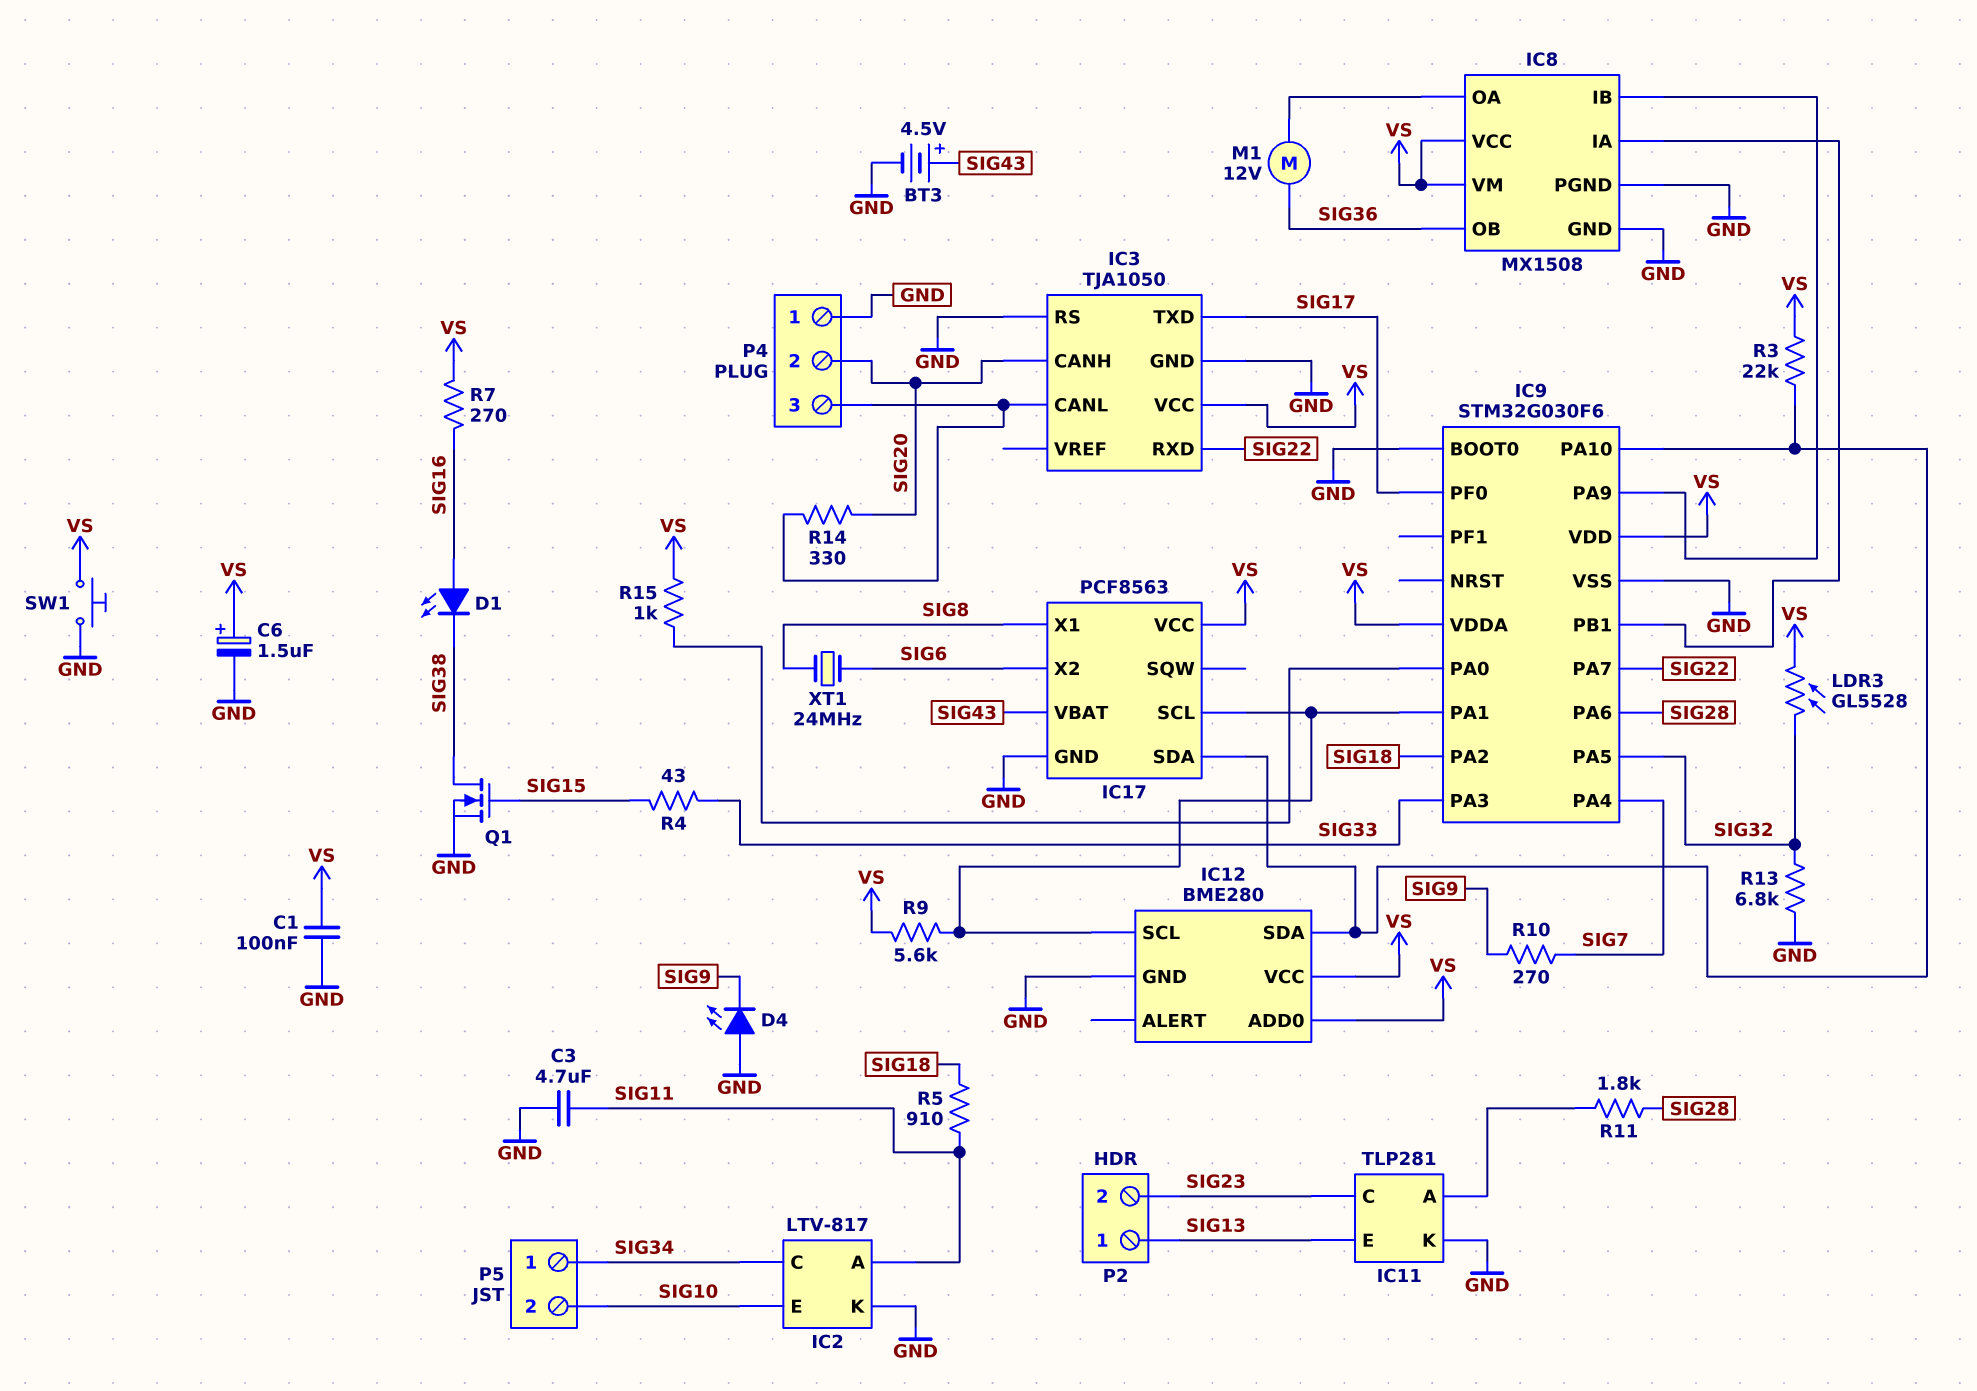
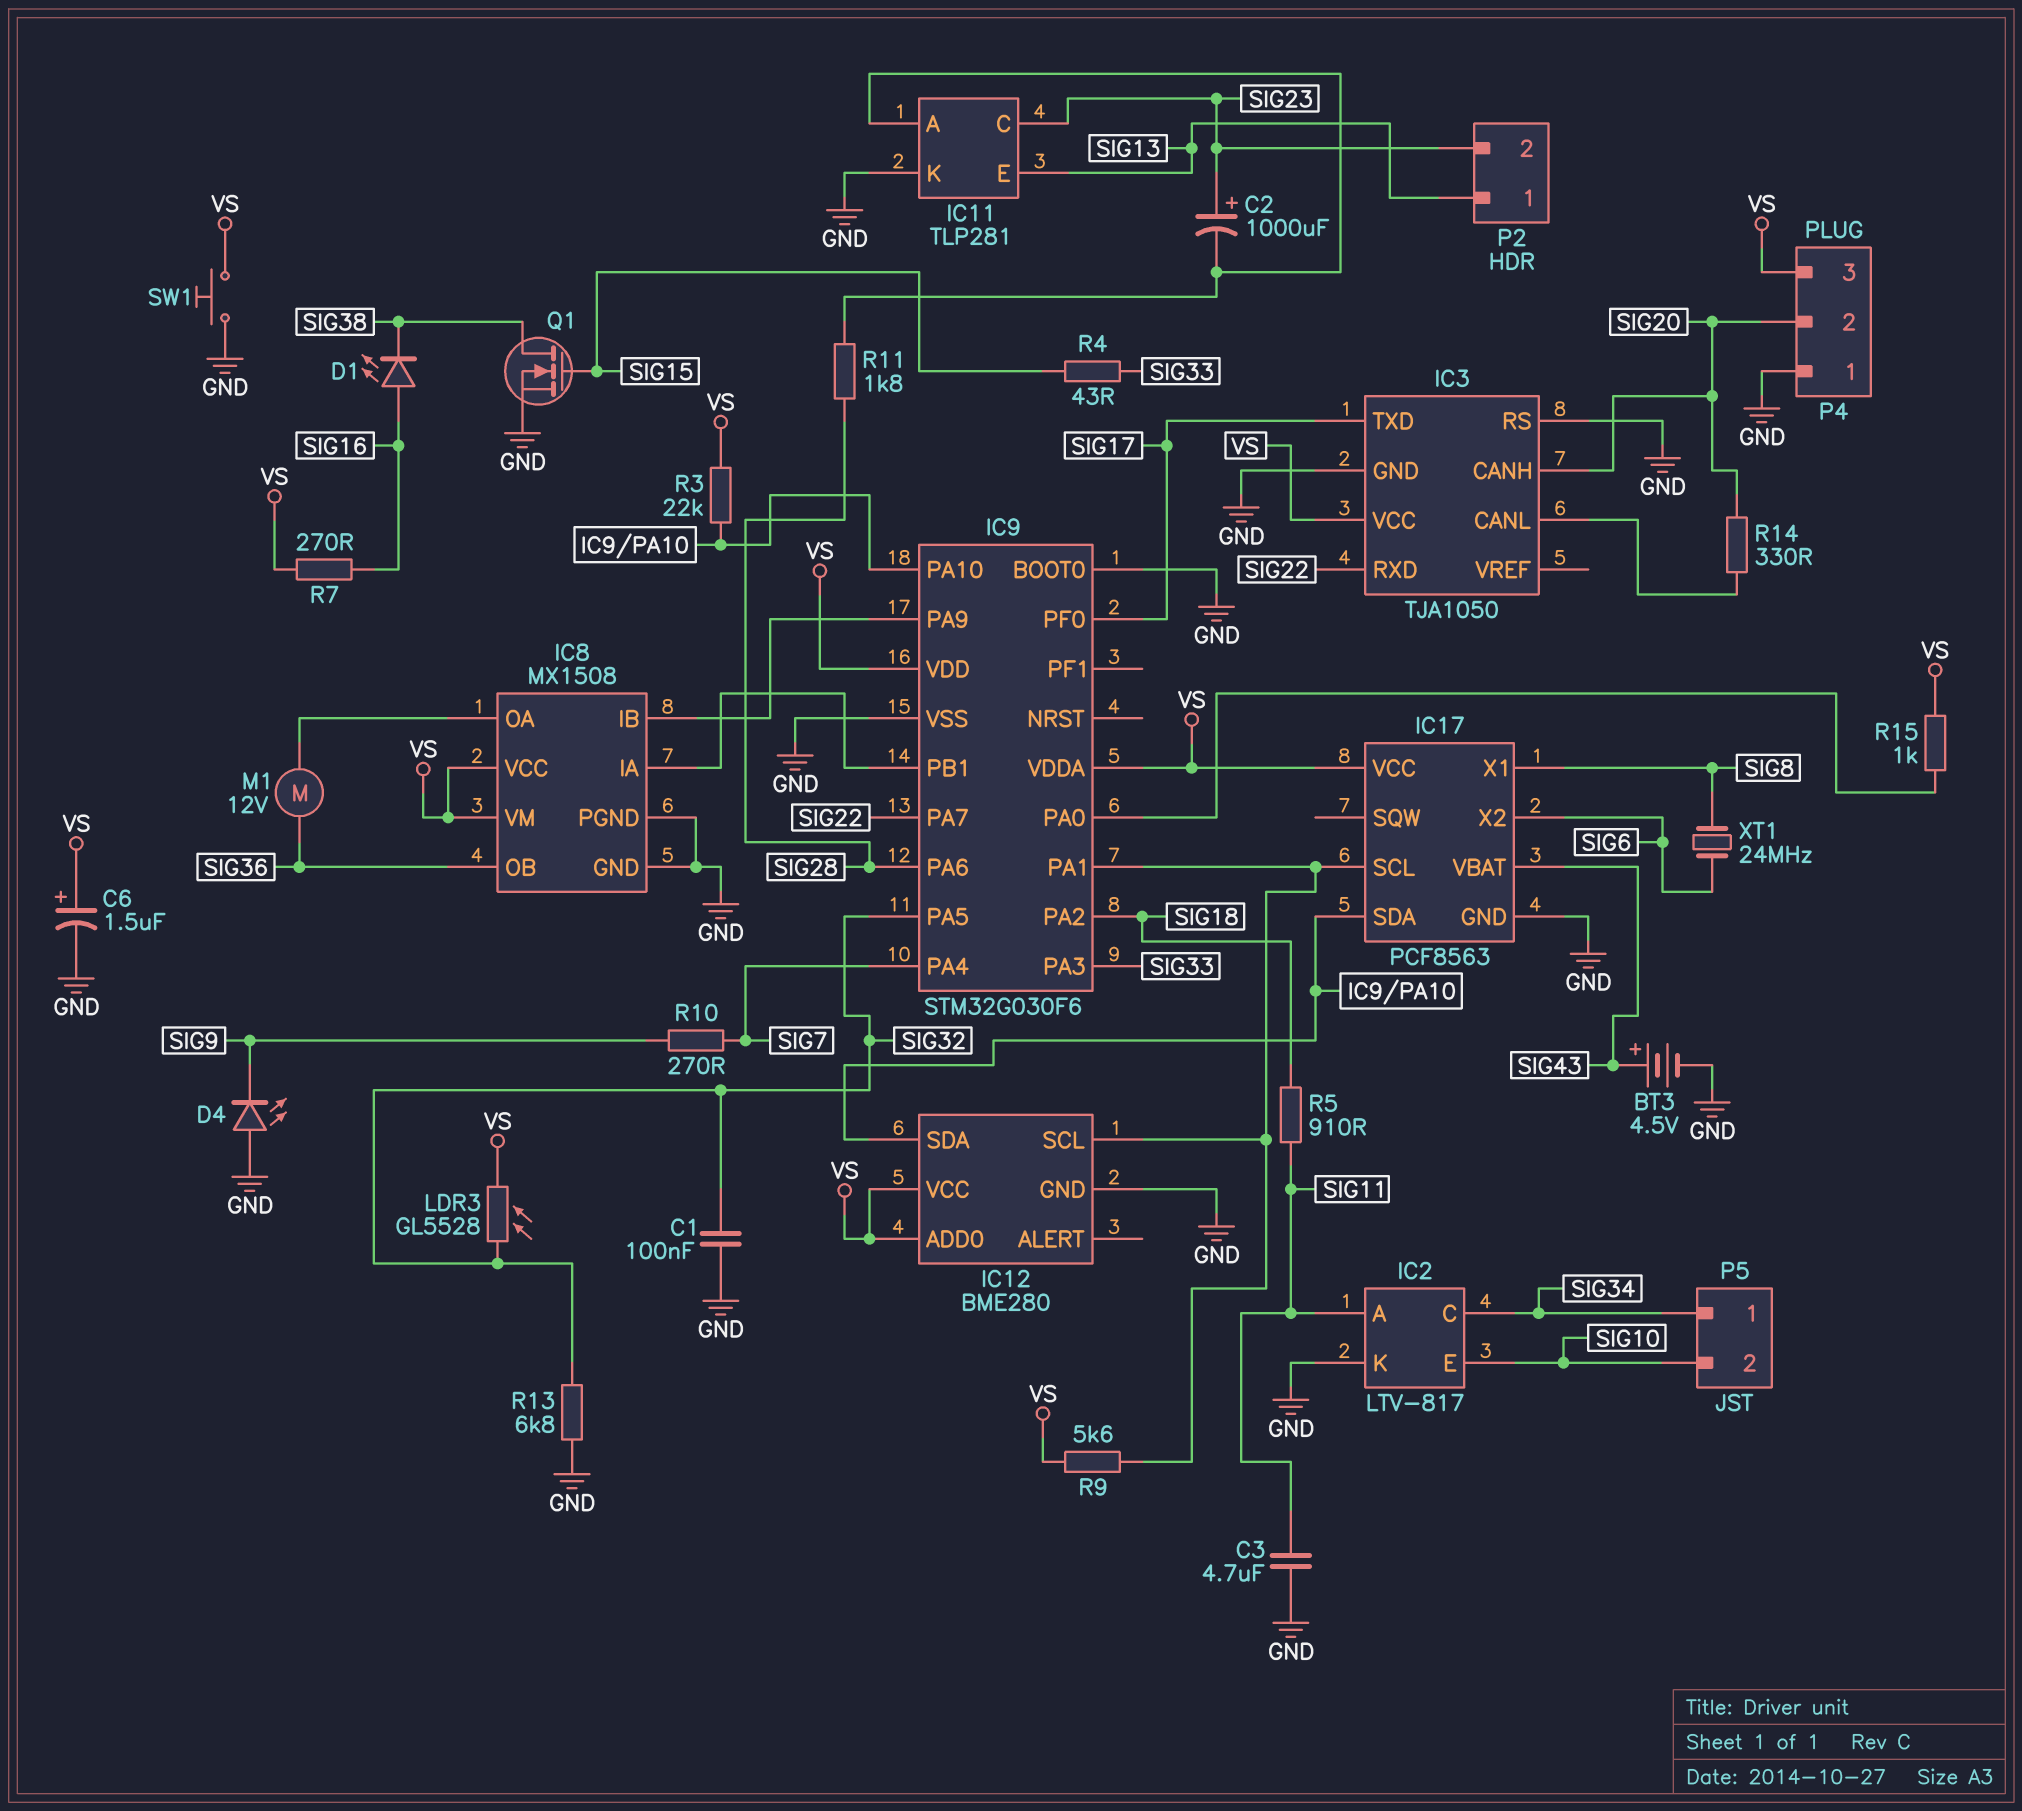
C1: 100nF (GND, VS) -> 100nF (GND, SIG32)
C2: none -> 1000uF (plus SIG23, minus IC11/A)
P4 pin 3: IC3/CANL -> VS

